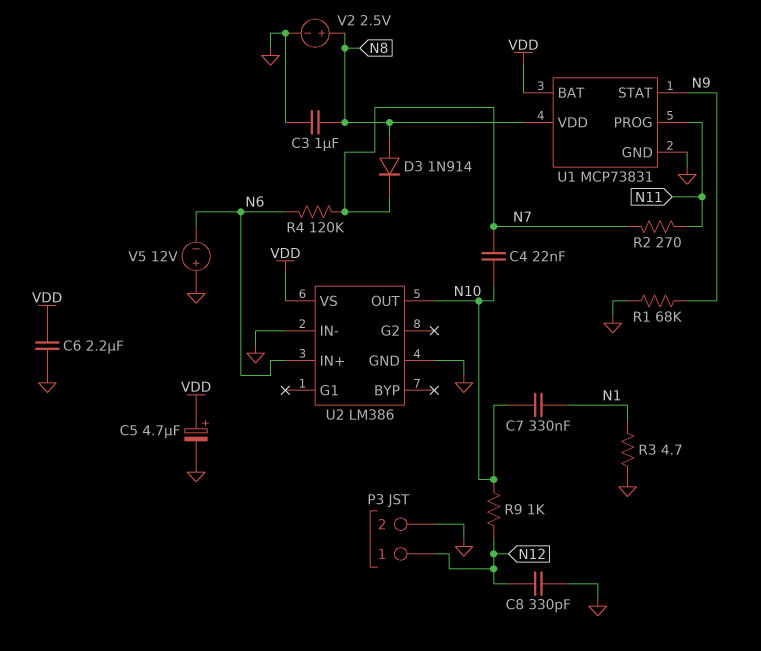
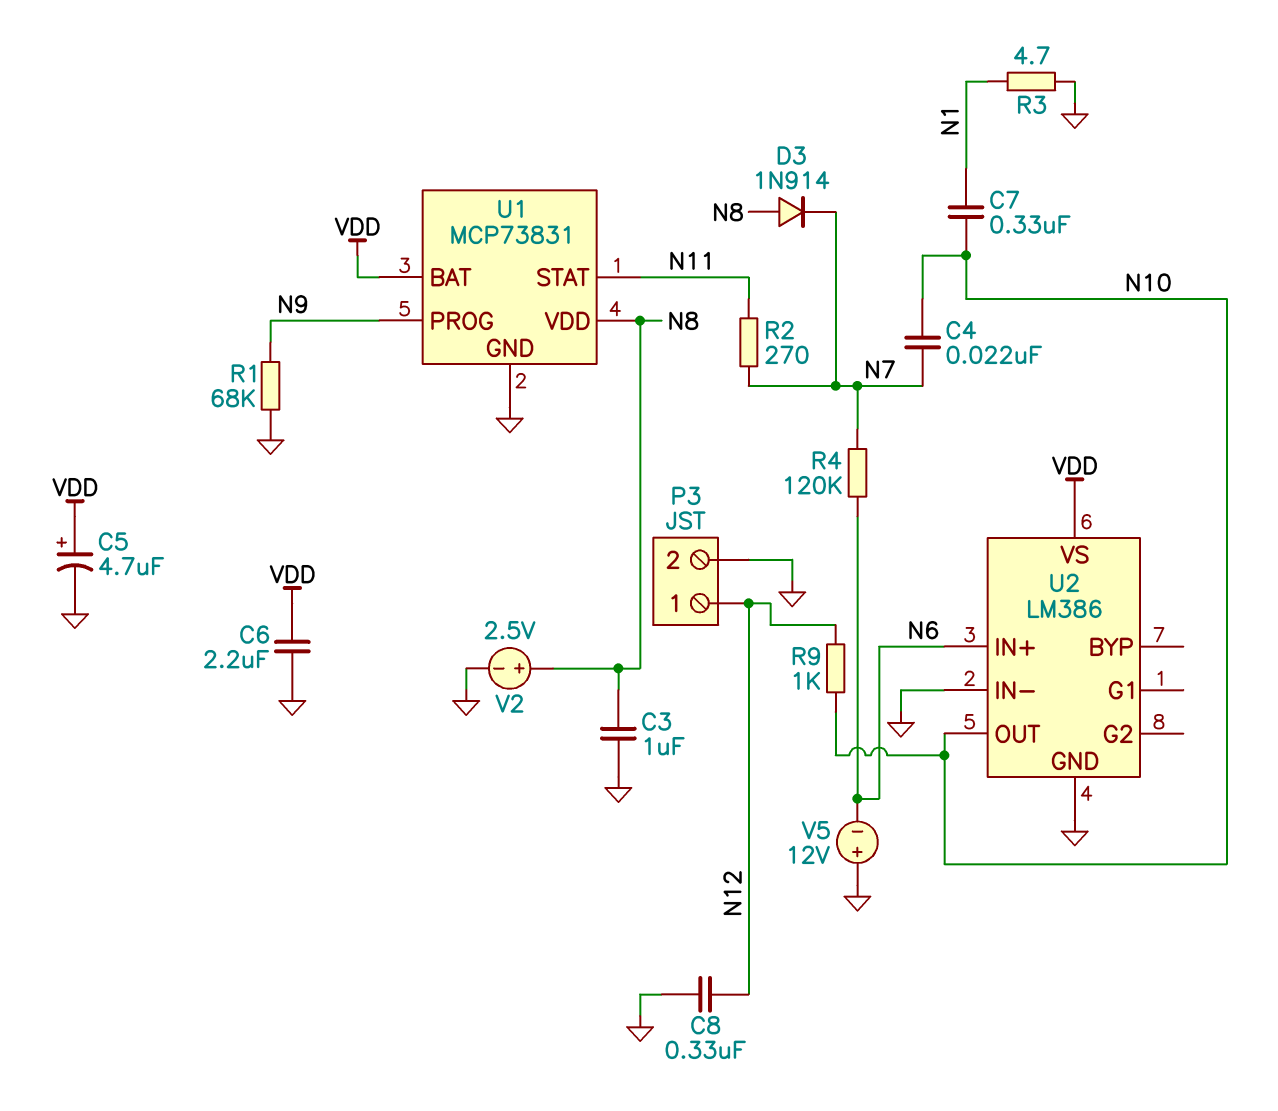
C8: 330pF (GND, N12) -> 330nF (GND, N12)
U1 pin PROG: N11 -> N9
U1 pin STAT: N9 -> N11

